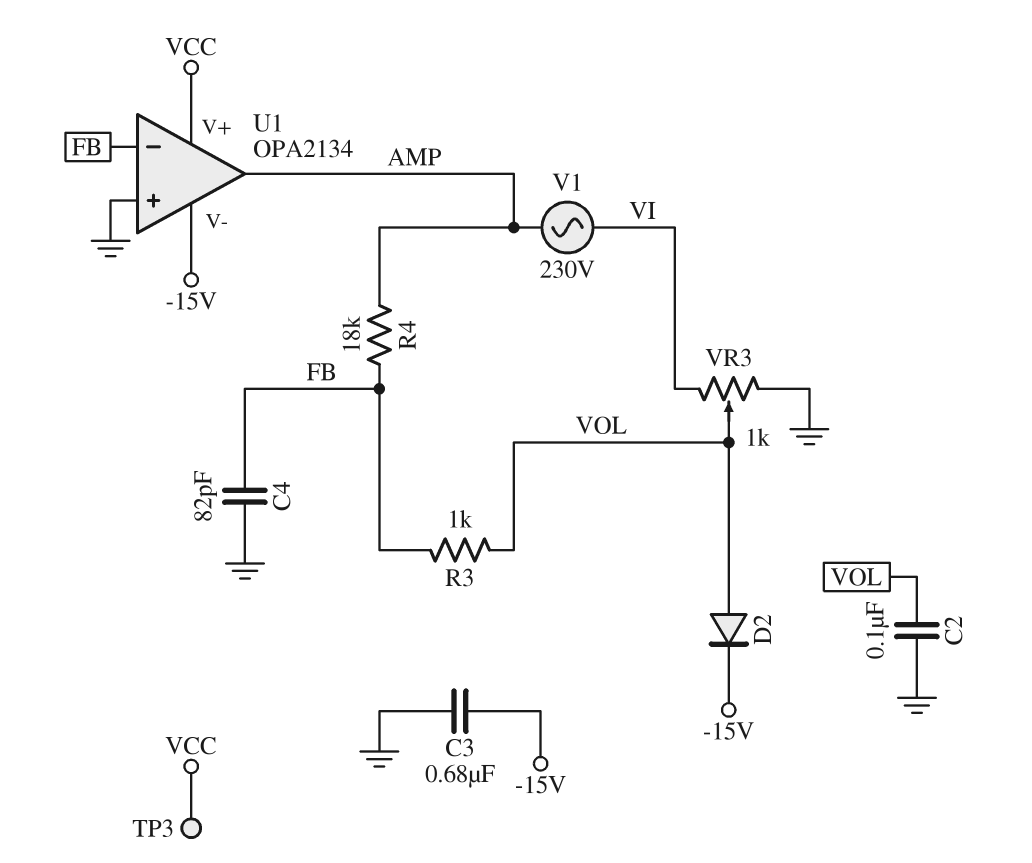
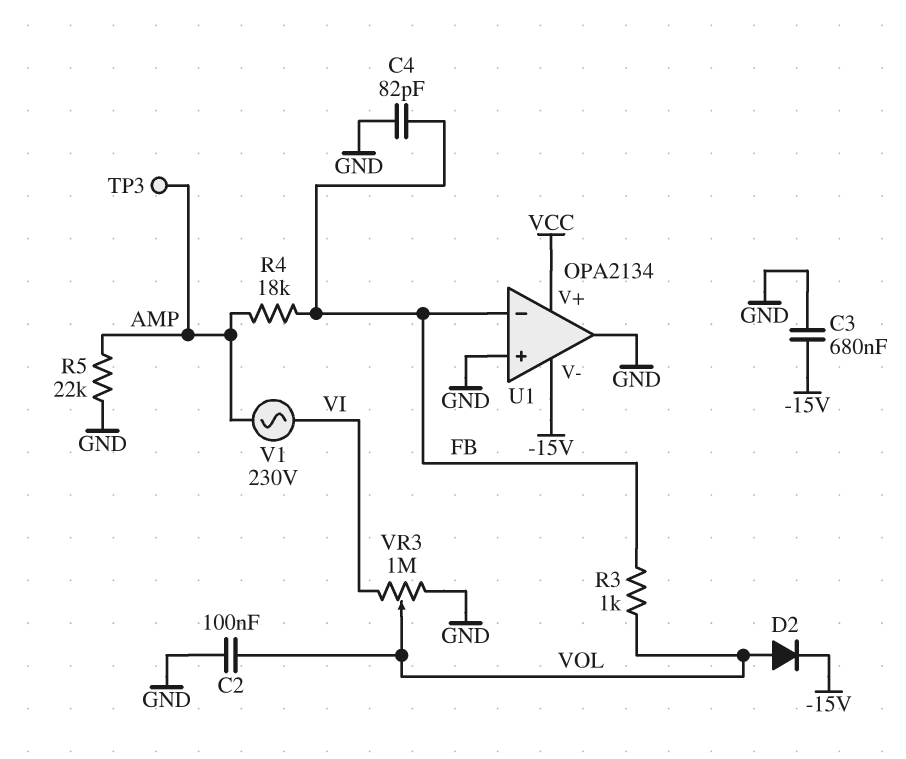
R5: none -> 22k (AMP, GND)
TP3: test point (VCC) -> test point (AMP)
U1 pin out: AMP -> GND
VR3: 1k (GND, VI, wiper VOL) -> 1M (GND, VI, wiper VOL)

